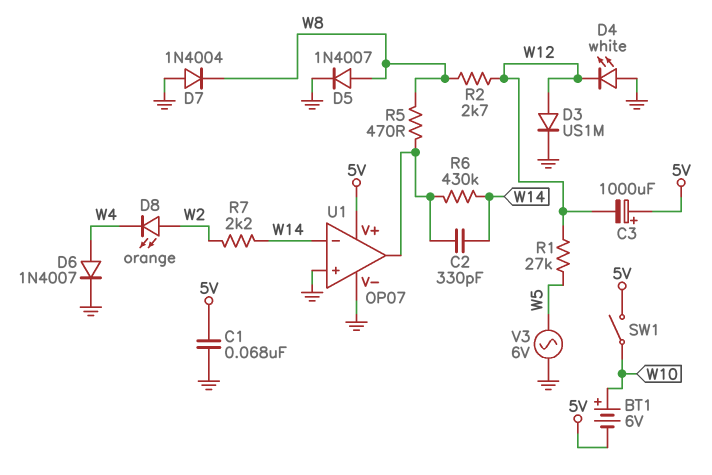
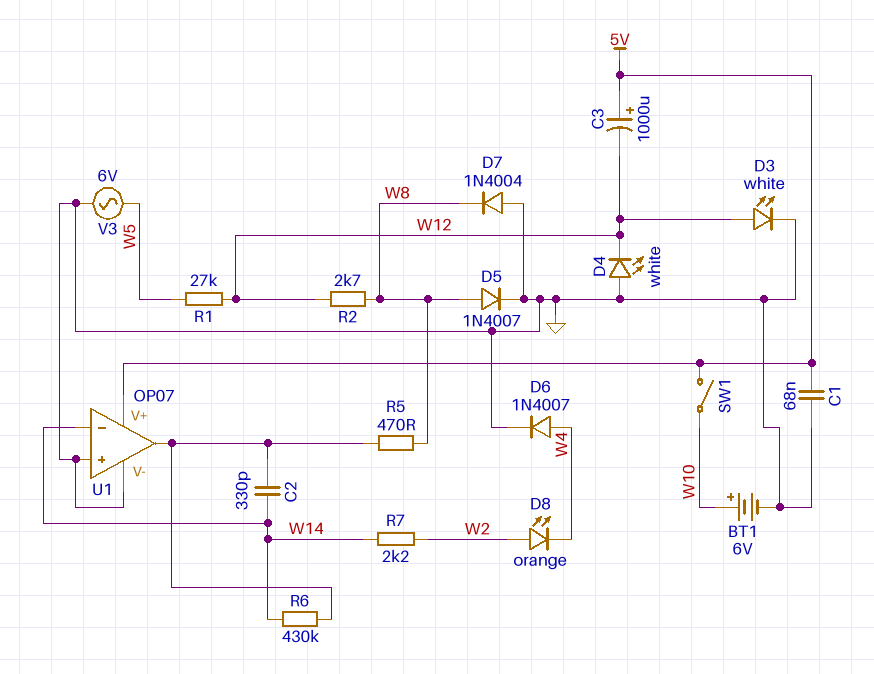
BT1: 6V (plus W10, minus 5V) -> 6V (plus W10, minus GND)
D3: diode US1M (A W12, K GND) -> LED white (A W12, K GND)

